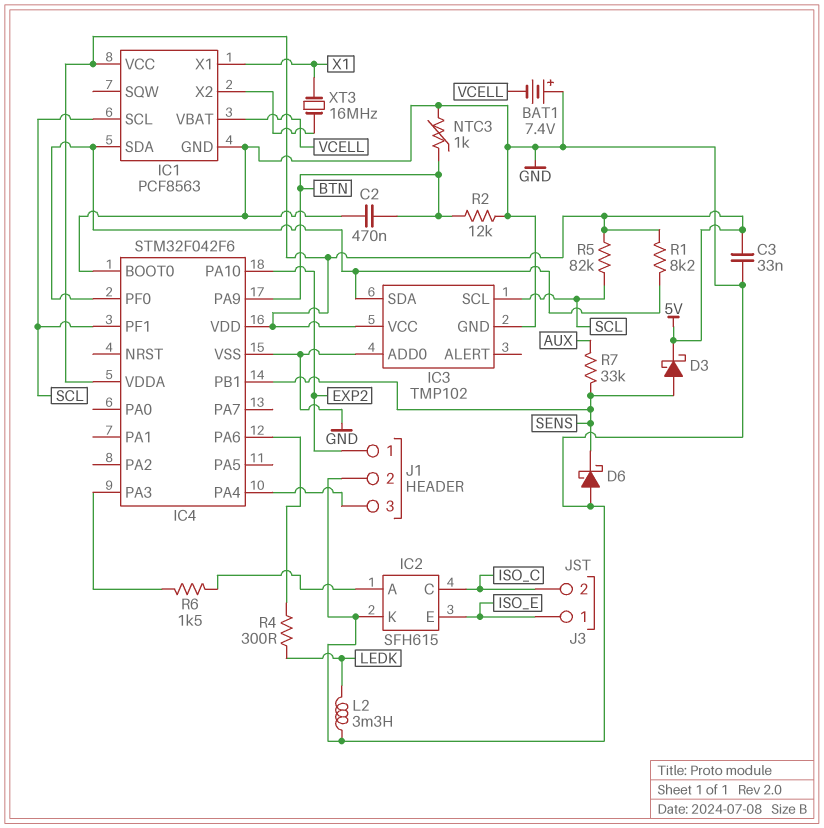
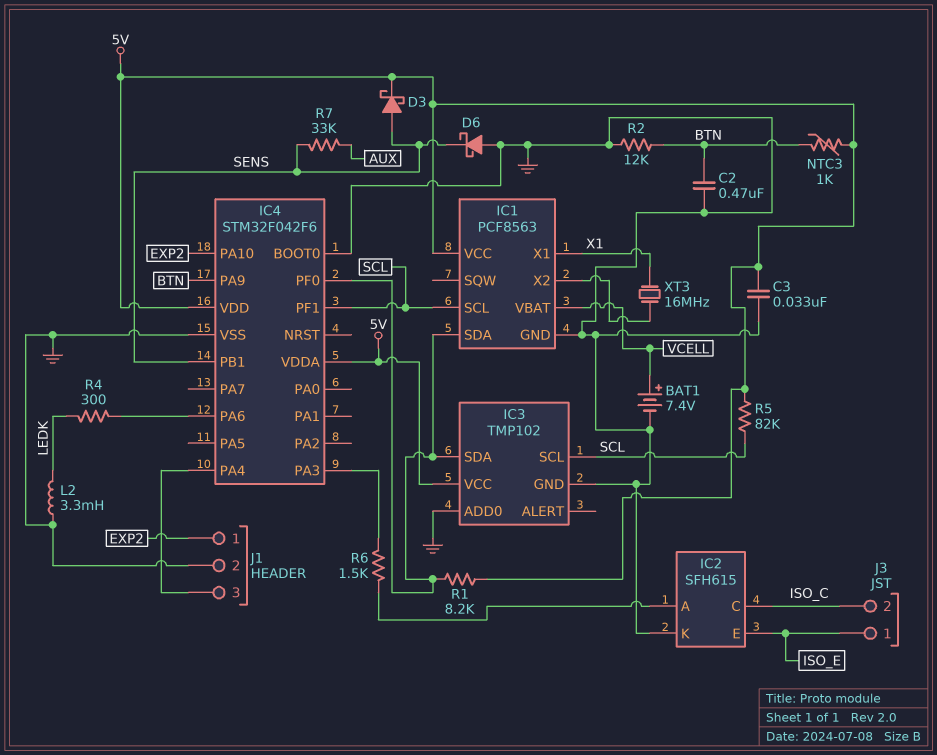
BAT1: 7.4V (plus GND, minus VCELL) -> 7.4V (plus VCELL, minus GND)
NTC3: 1k (BTN, GND) -> 1k (5V, BTN)

